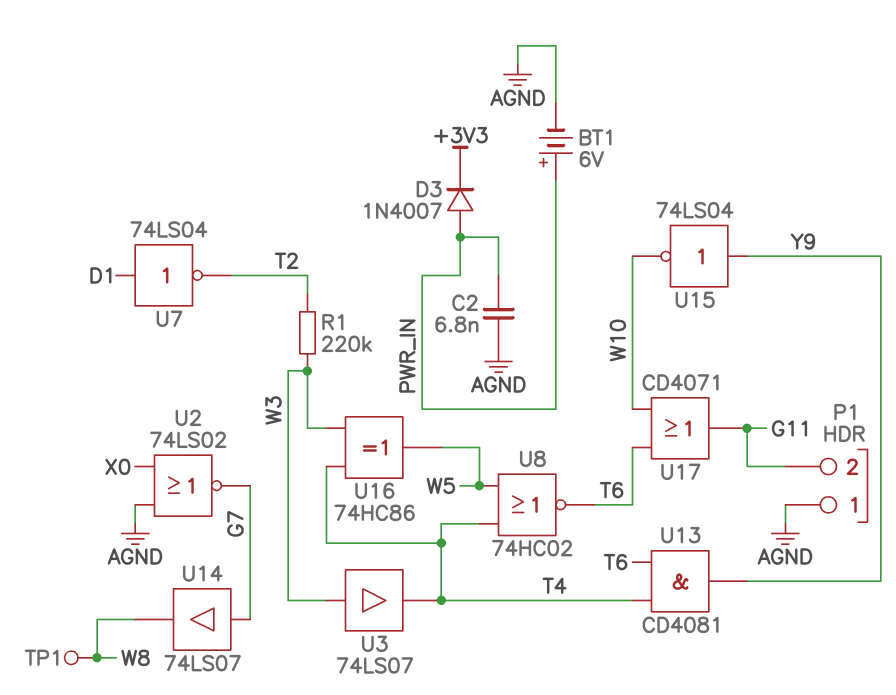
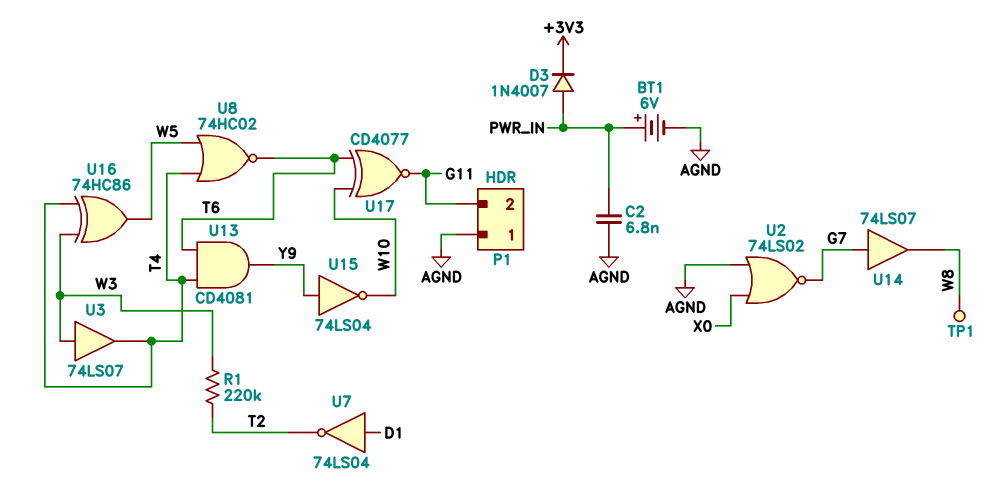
U17: OR CD4071 (in T6, in W10, out G11) -> XNOR CD4077 (in T6, in W10, out G11)

